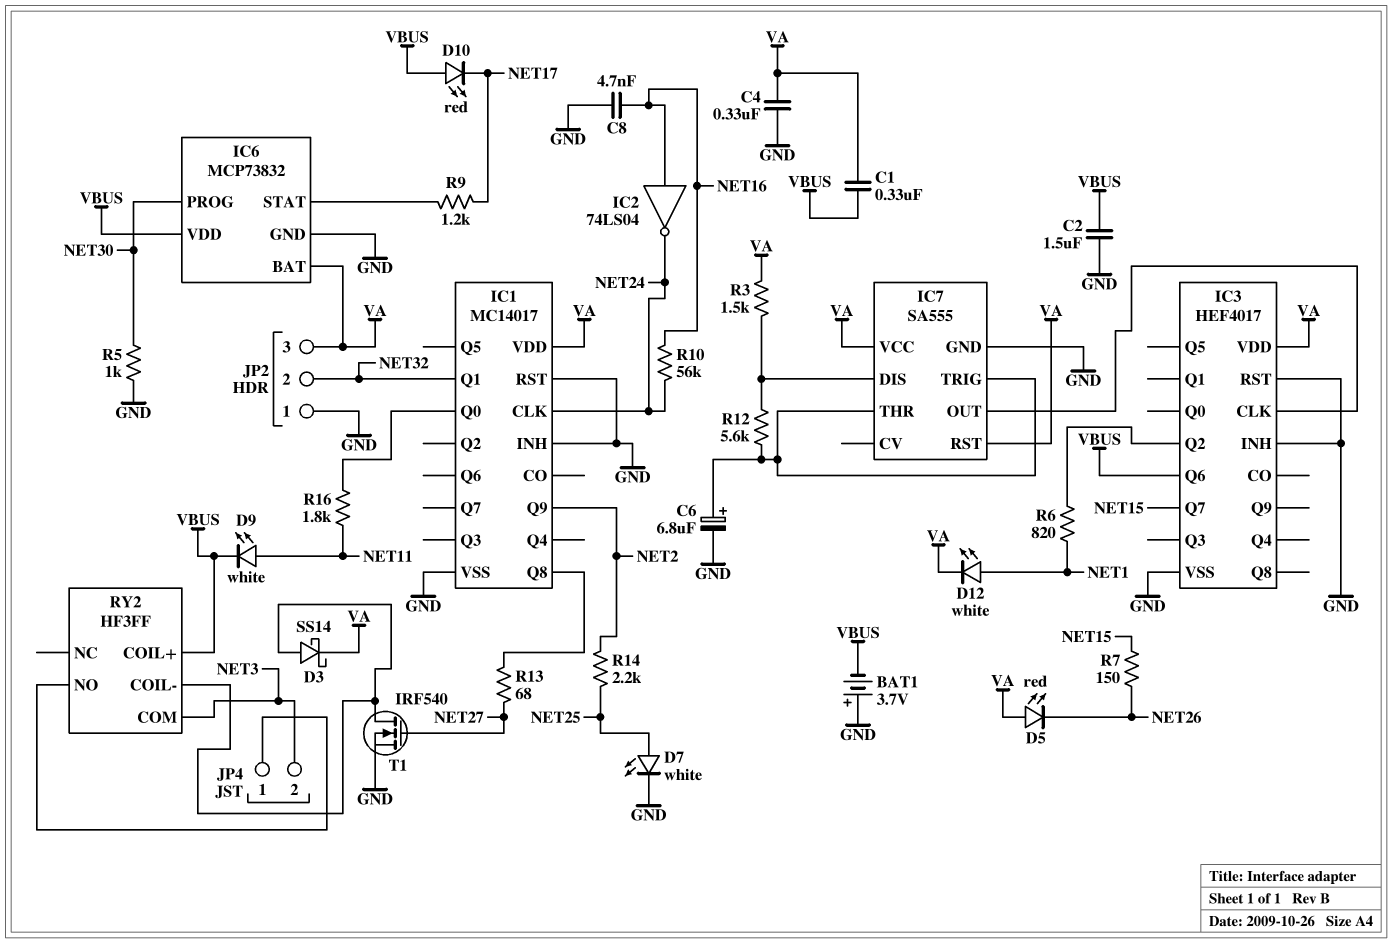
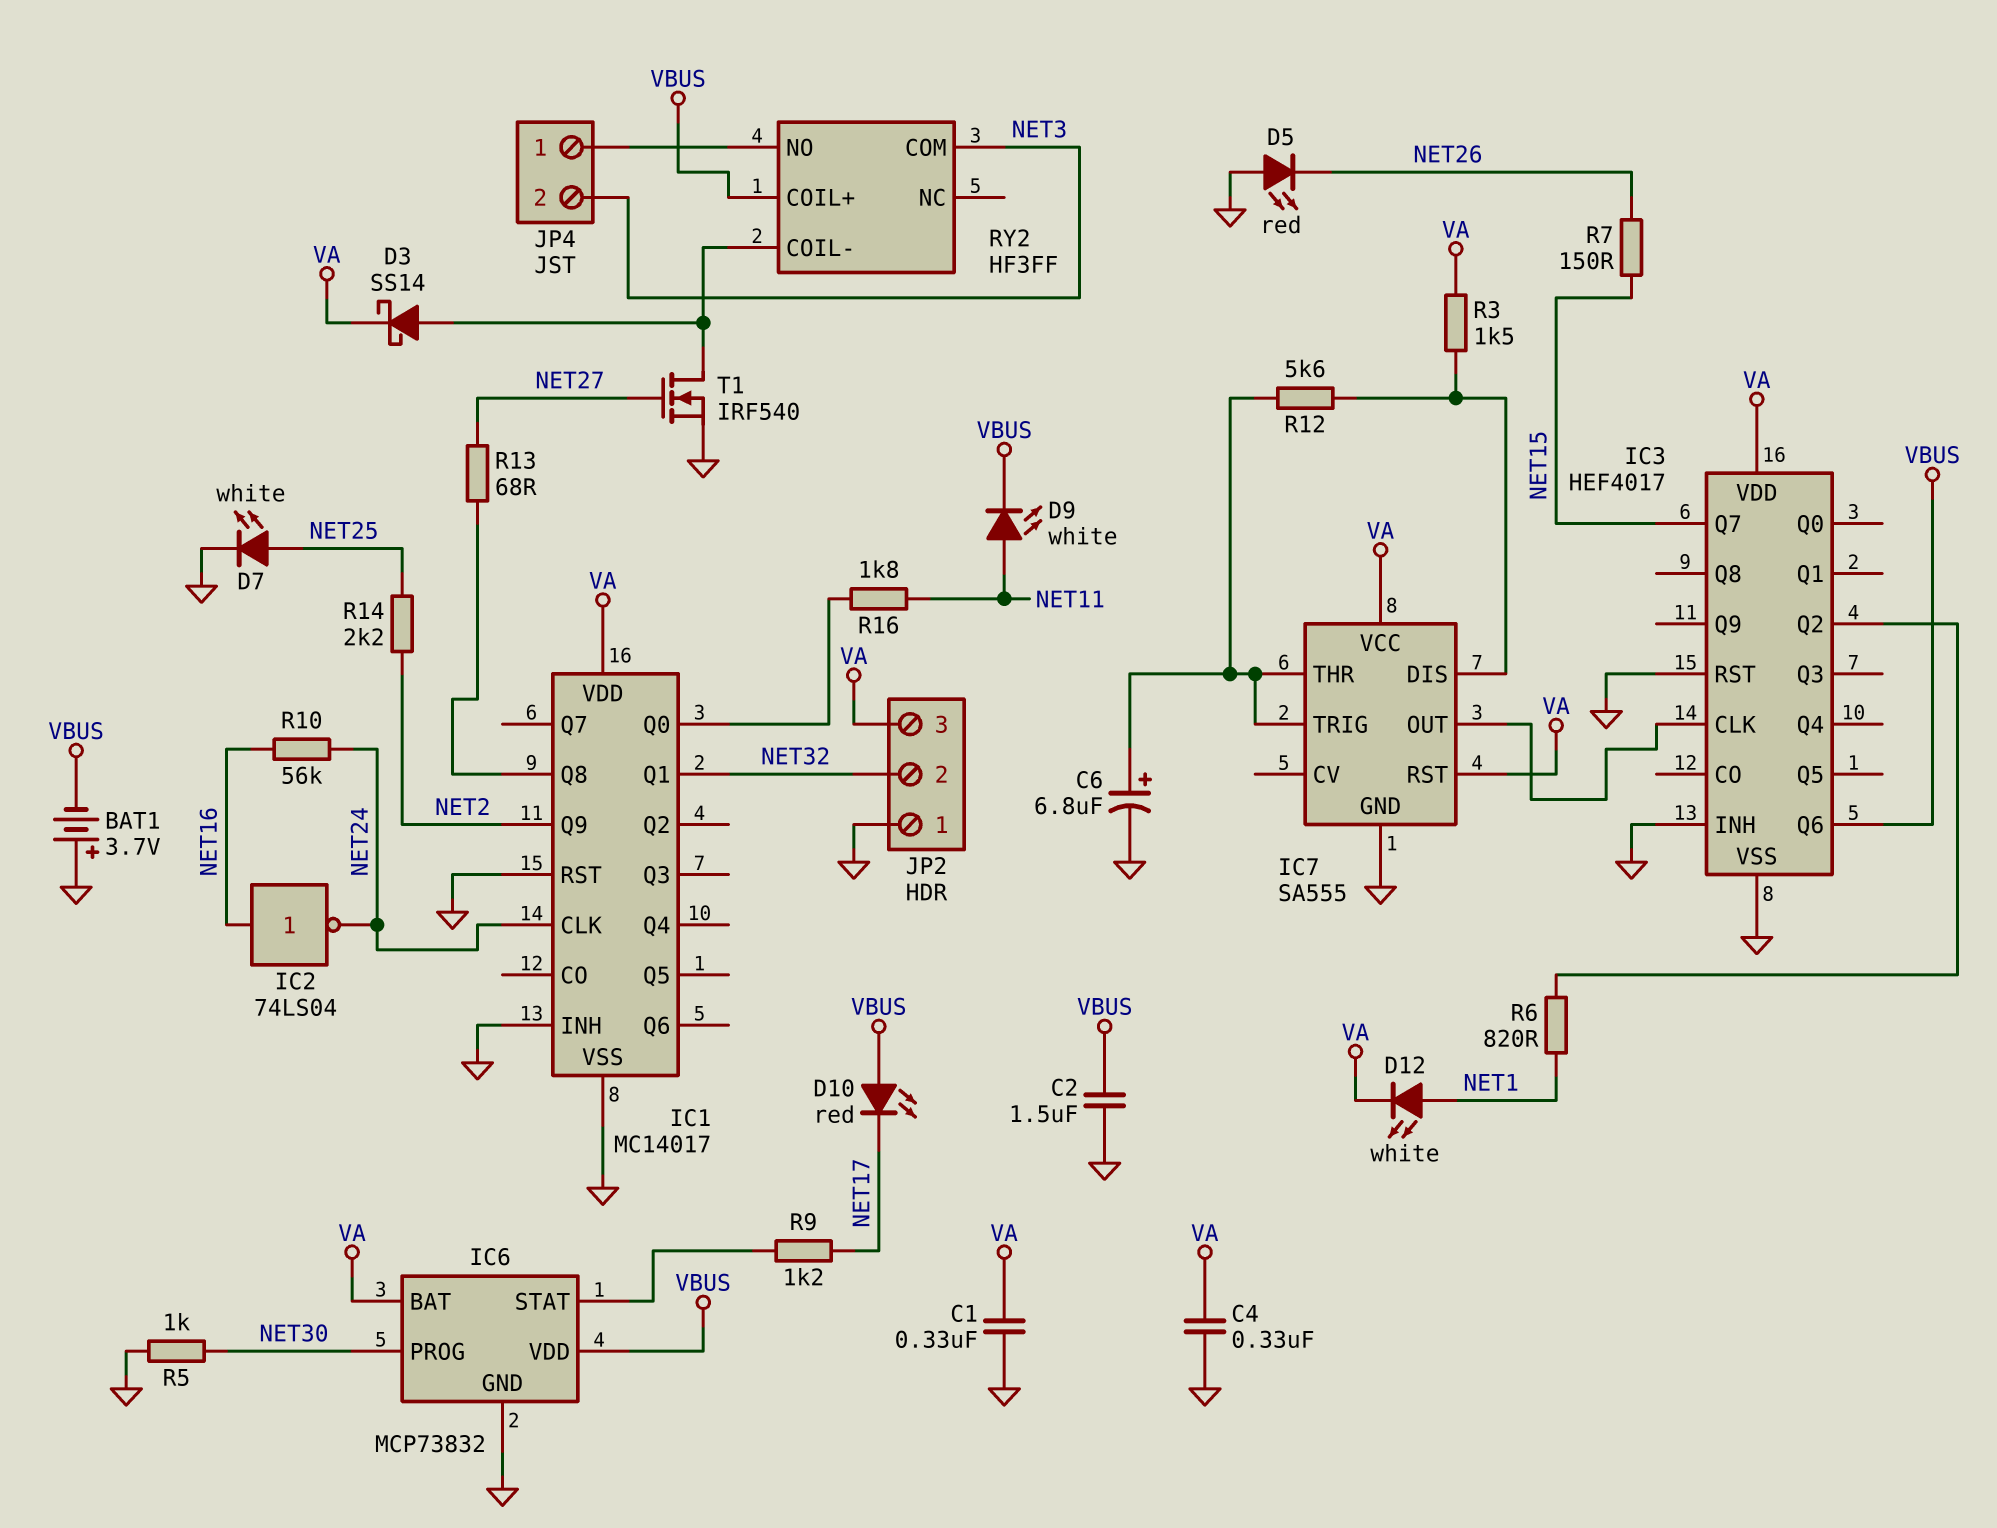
C1: 330nF (VA, VBUS) -> 330nF (GND, VA)
C8: 4.7nF (GND, NET16) -> none
D5: LED red (A VA, K NET26) -> LED red (A GND, K NET26)

